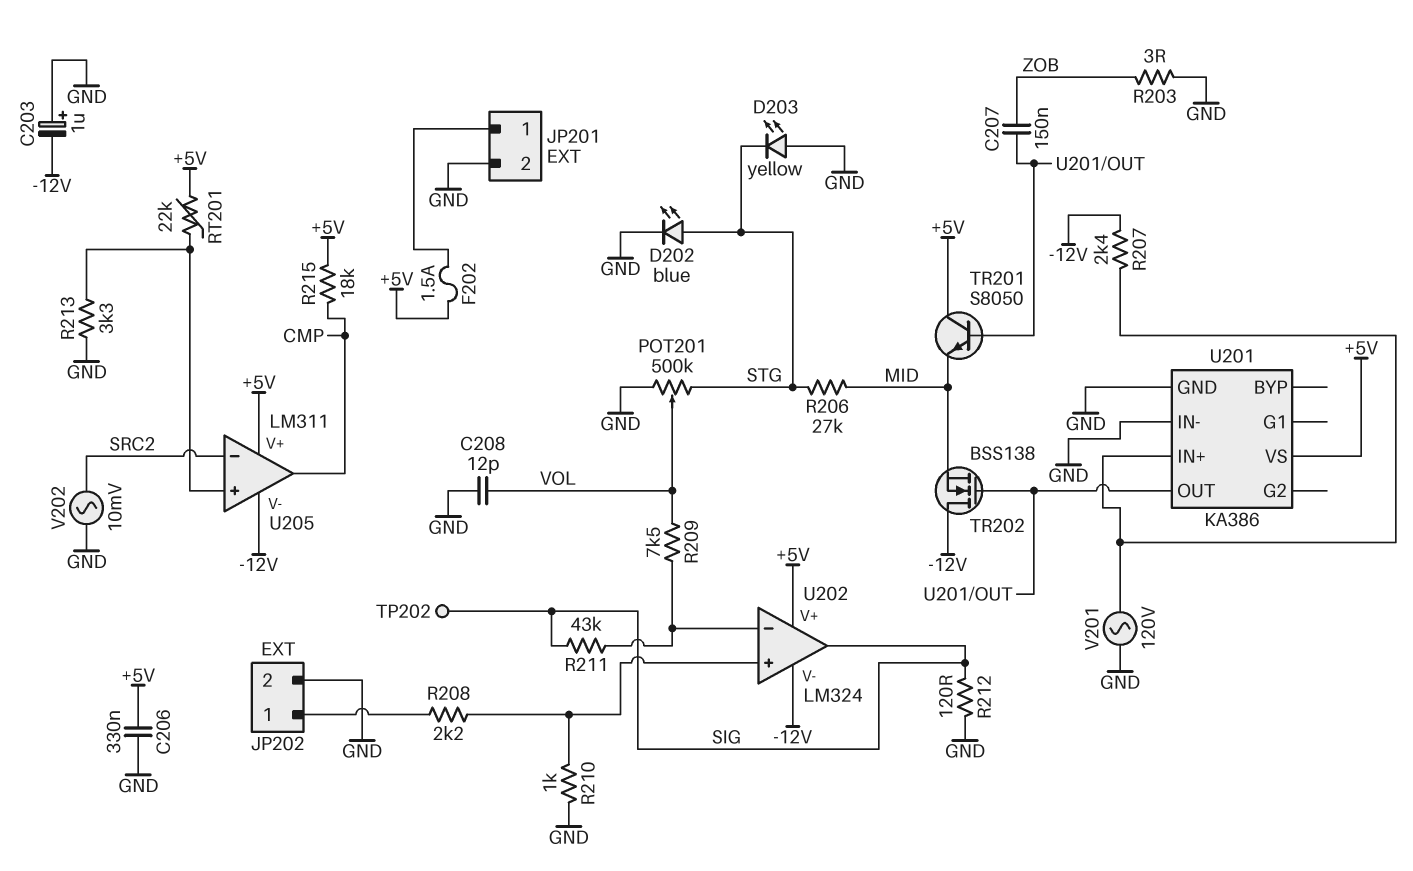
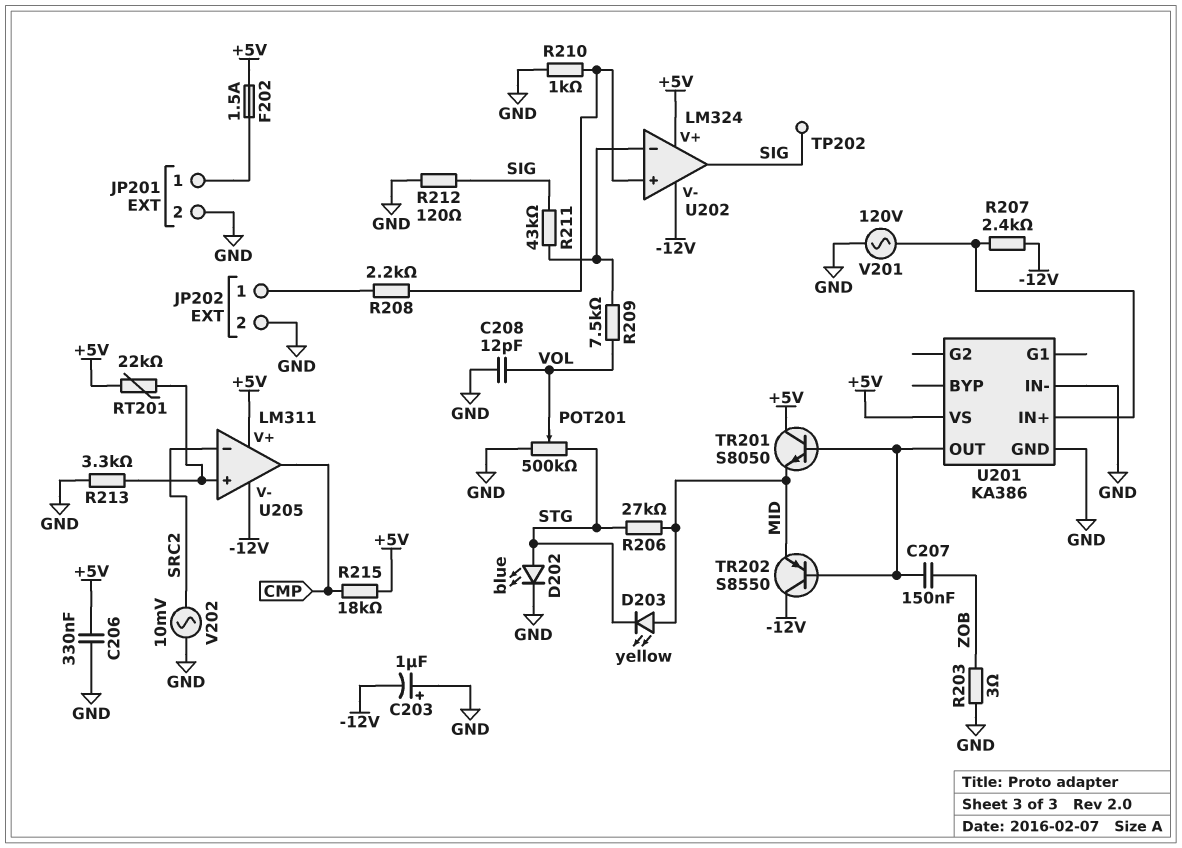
D203: LED yellow (A GND, K STG) -> LED yellow (A MID, K STG)
TR202: NMOS BSS138 (G U201/OUT, D -12V, S MID) -> PNP S8550 (B U201/OUT, C -12V, E MID)

